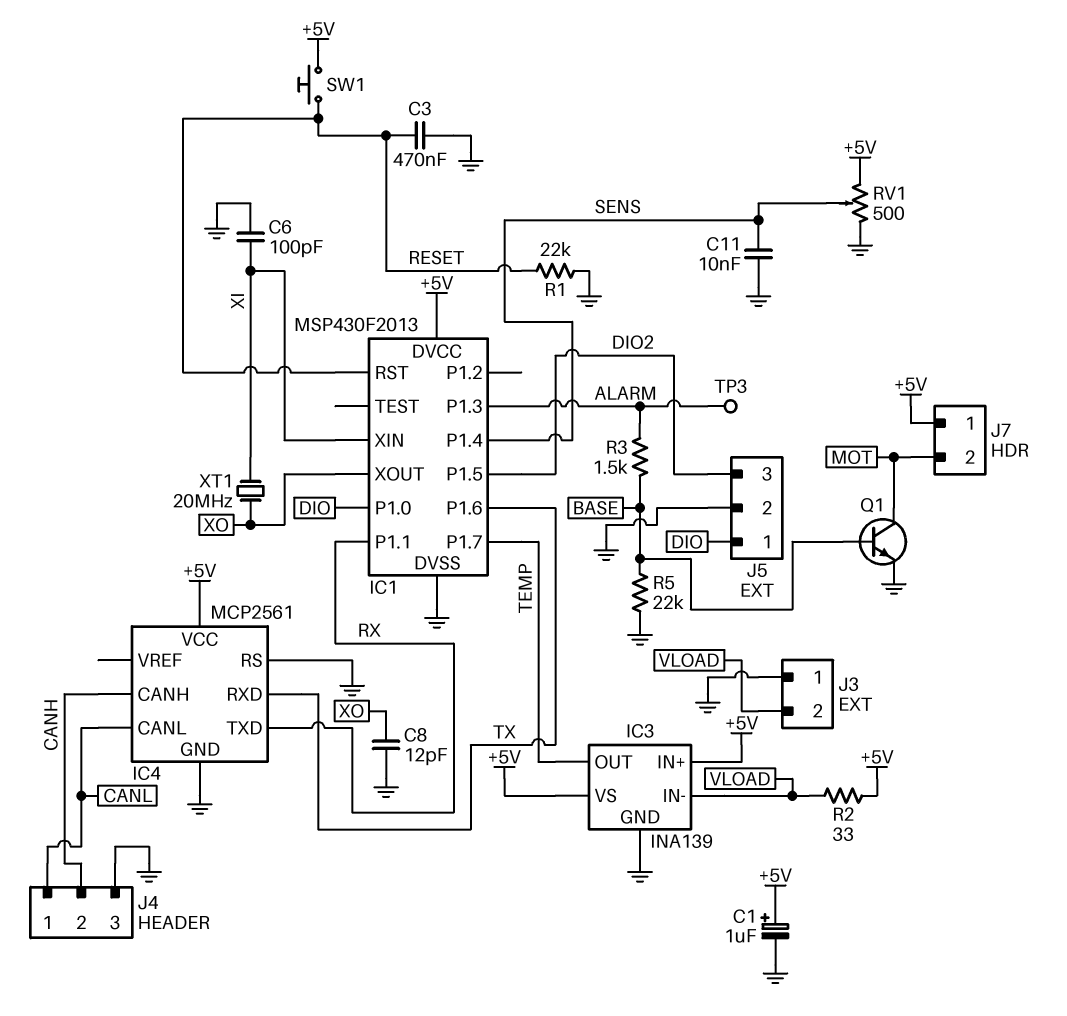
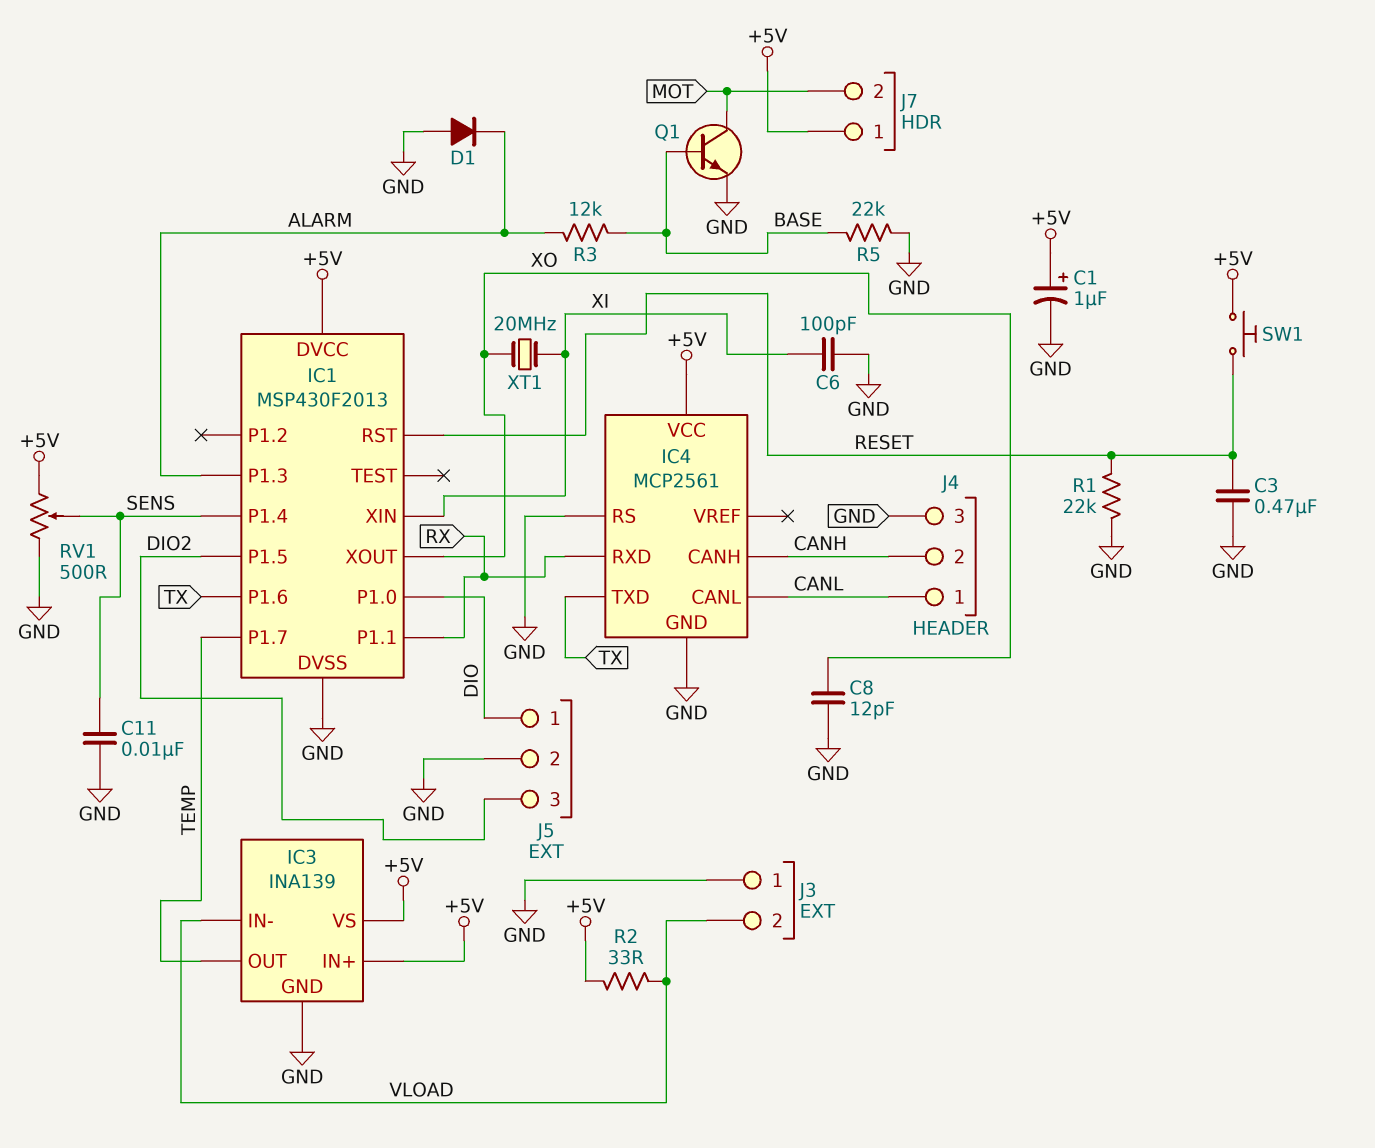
D1: none -> diode (A GND, K ALARM)
IC4 pin RXD: TX -> RX
IC4 pin TXD: RX -> TX
R3: 1.5k (ALARM, BASE) -> 12k (ALARM, BASE)
TP3: test point (ALARM) -> none

